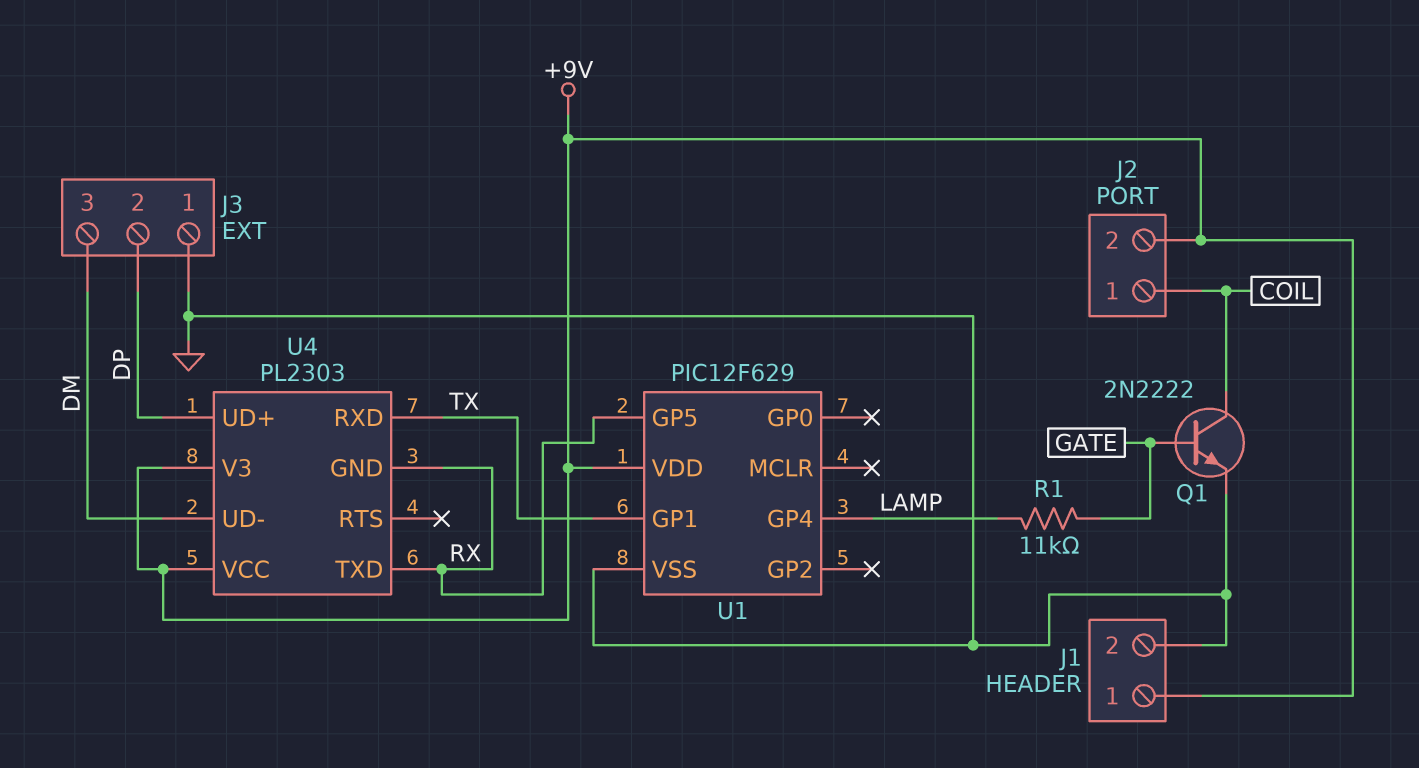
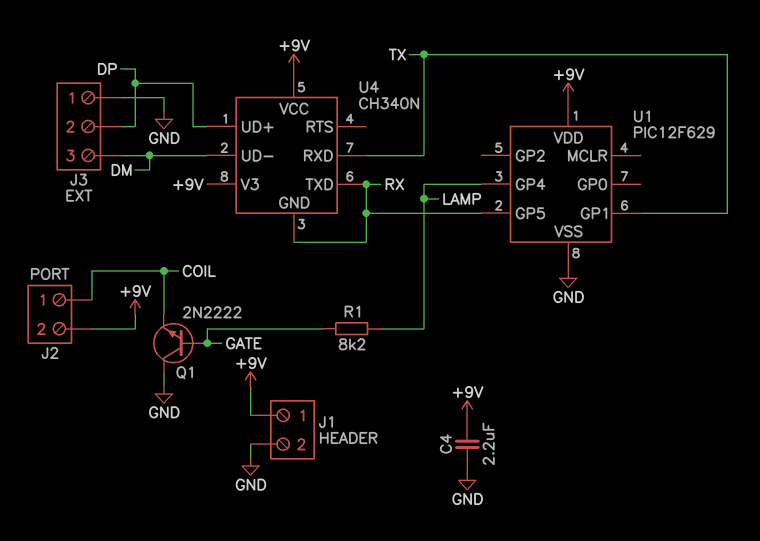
C4: none -> 2.2uF (+9V, GND)
Q1: NPN 2N2222 (B GATE, C COIL, E GND) -> NPN 2N2222 (B GATE, C GND, E COIL)
R1: 11k (GATE, LAMP) -> 8.2k (GATE, LAMP)
U4: PL2303 -> CH340N

